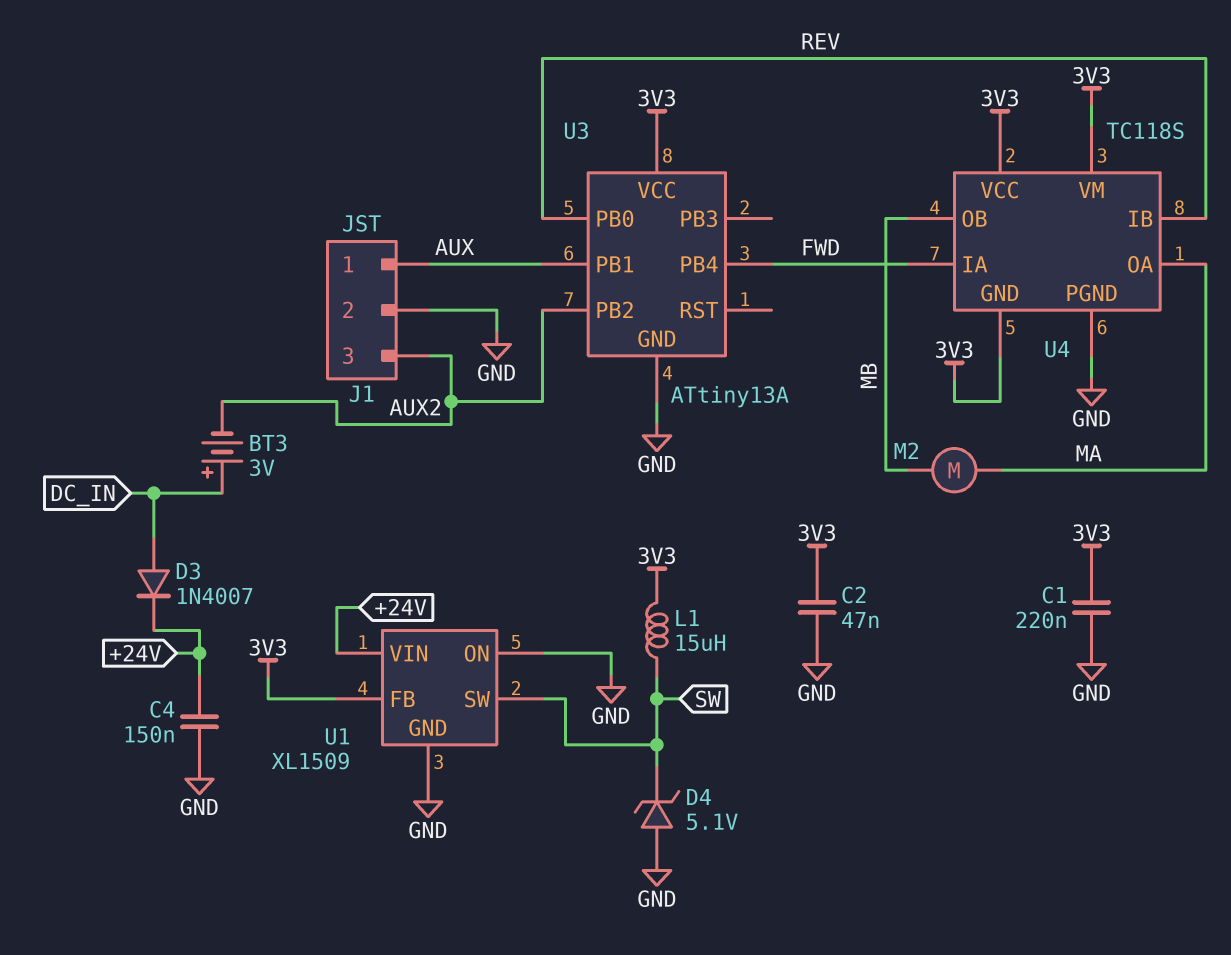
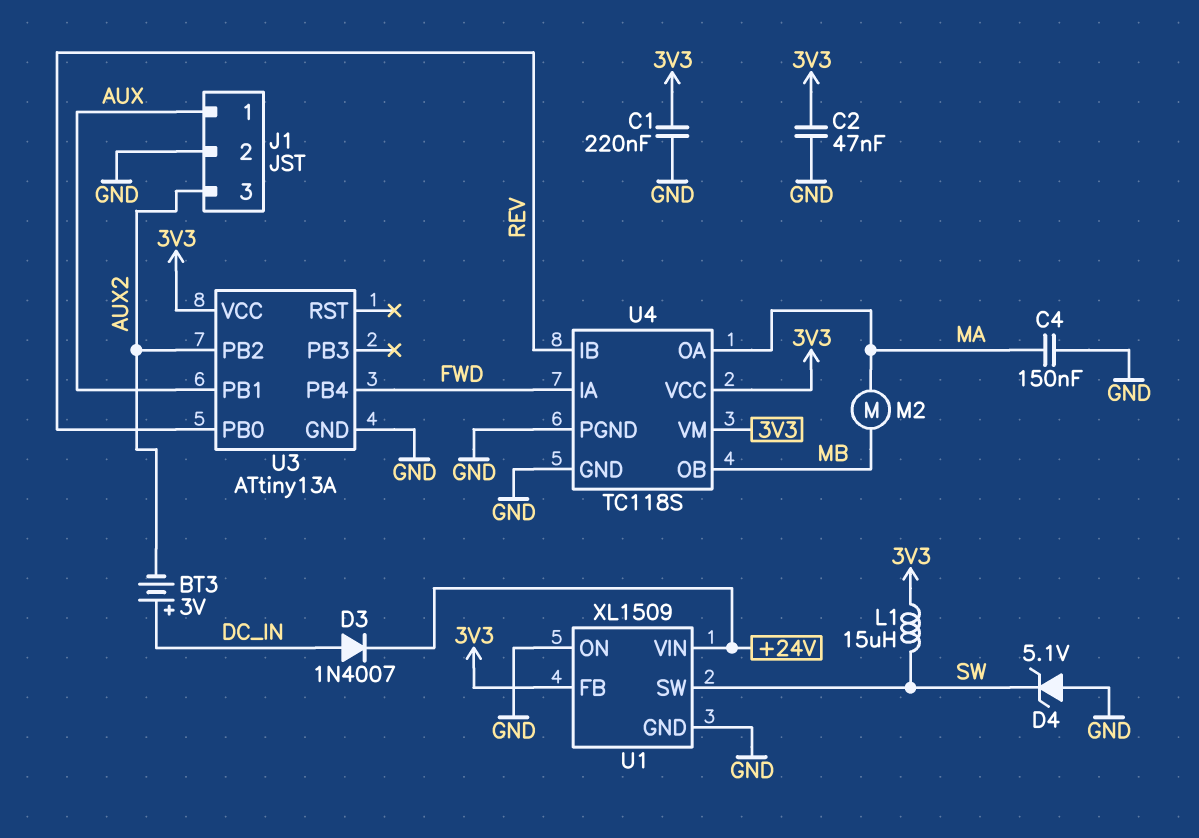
C4: 150nF (+24V, GND) -> 150nF (GND, MA)
U4 pin GND: 3V3 -> GND

